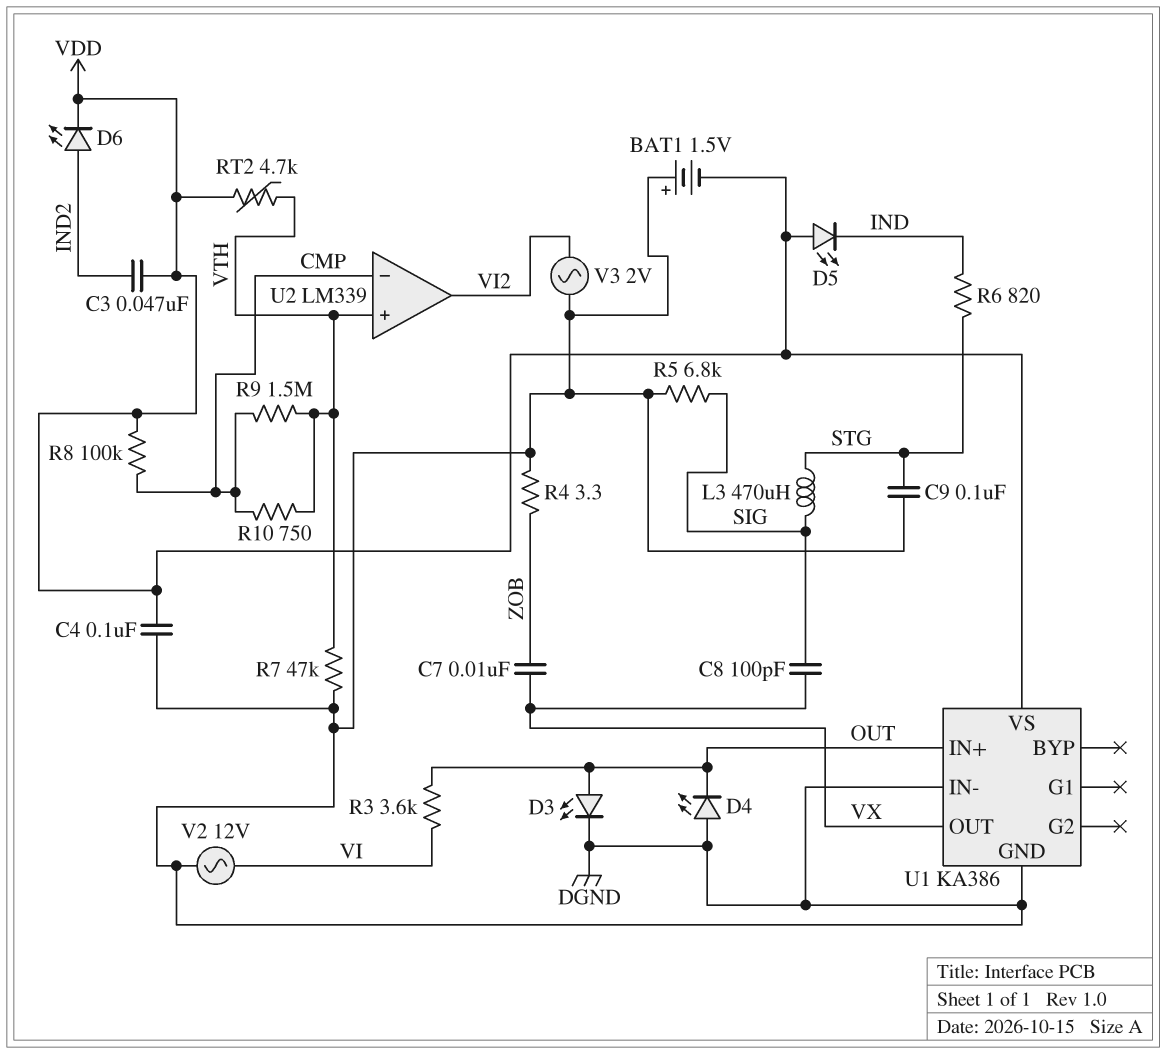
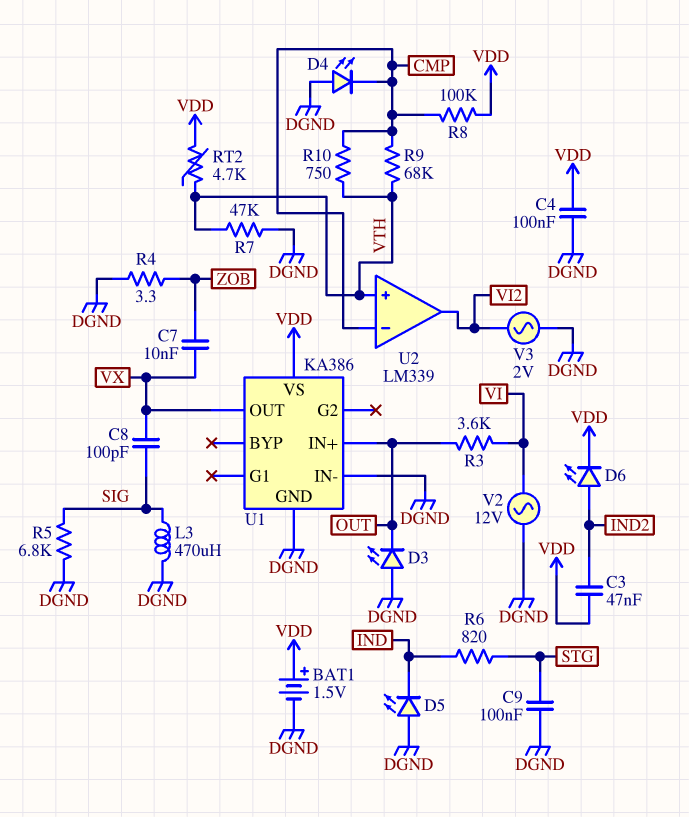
BAT1: 1.5V (plus DGND, minus VDD) -> 1.5V (plus VDD, minus DGND)
D3: LED (A OUT, K DGND) -> LED (A DGND, K OUT)
D4: LED (A DGND, K OUT) -> LED (A DGND, K CMP)
D5: LED (A VDD, K IND) -> LED (A DGND, K IND)
L3: 470uH (SIG, STG) -> 470uH (DGND, SIG)
R9: 1.5M (CMP, VTH) -> 68k (CMP, VTH)

